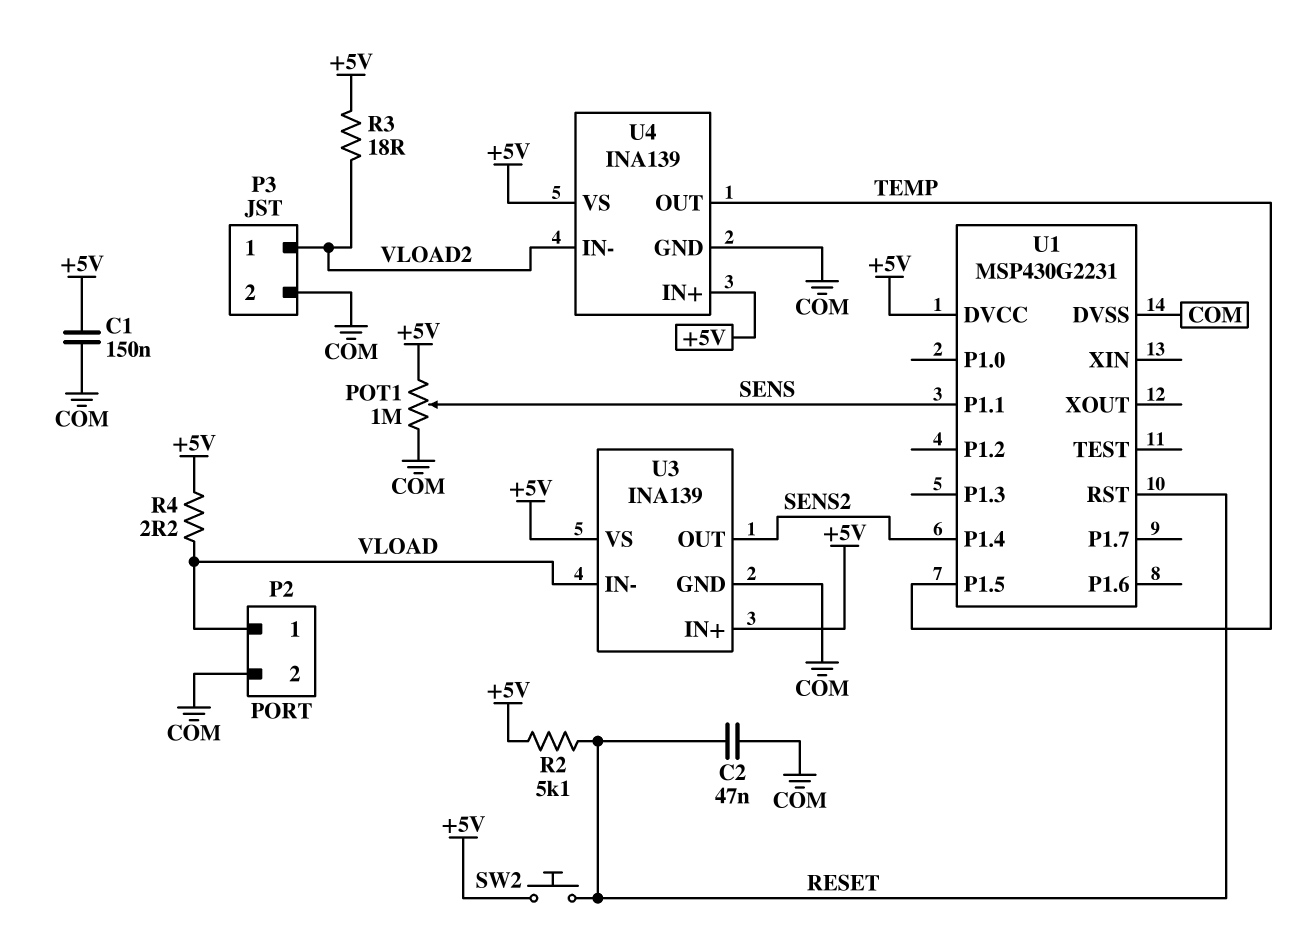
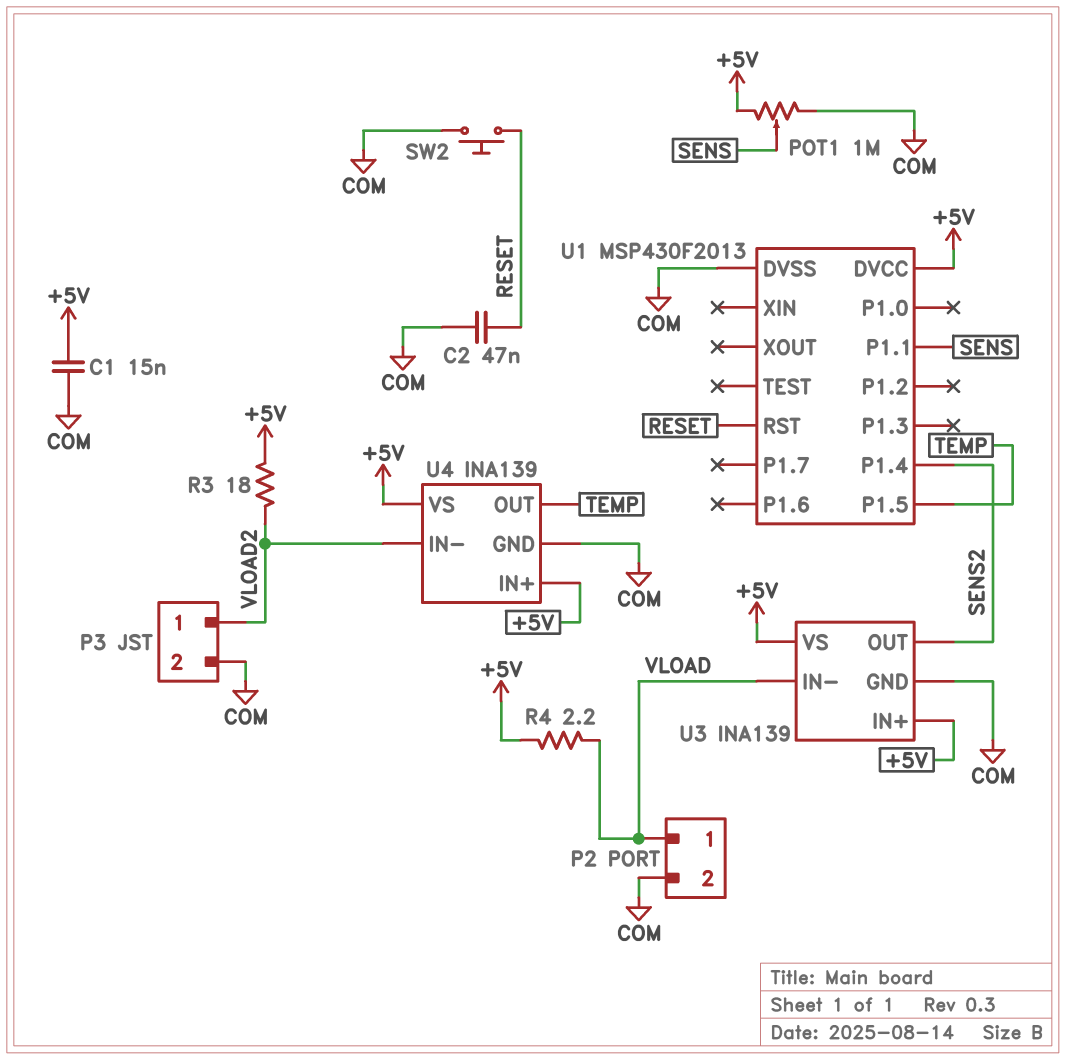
C1: 150nF (+5V, COM) -> 15nF (+5V, COM)
R2: 5.1k (+5V, RESET) -> none
SW2: button (+5V, RESET) -> button (COM, RESET)
U1: MSP430G2231 -> MSP430F2013

